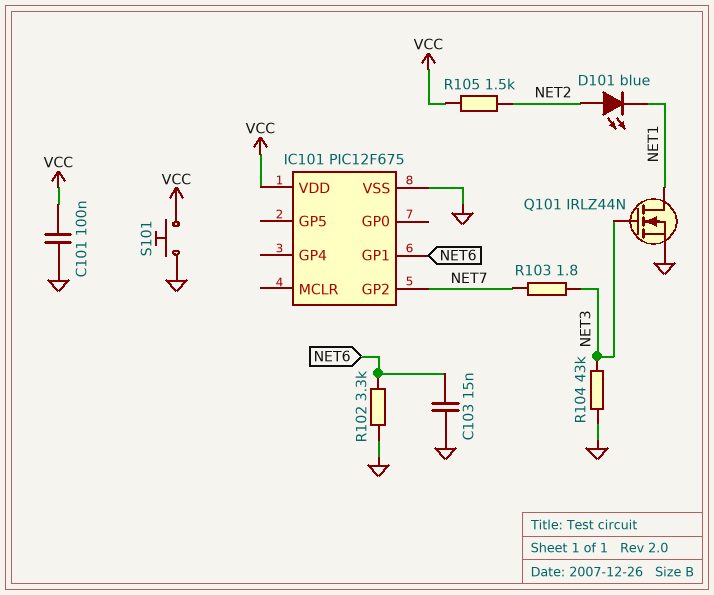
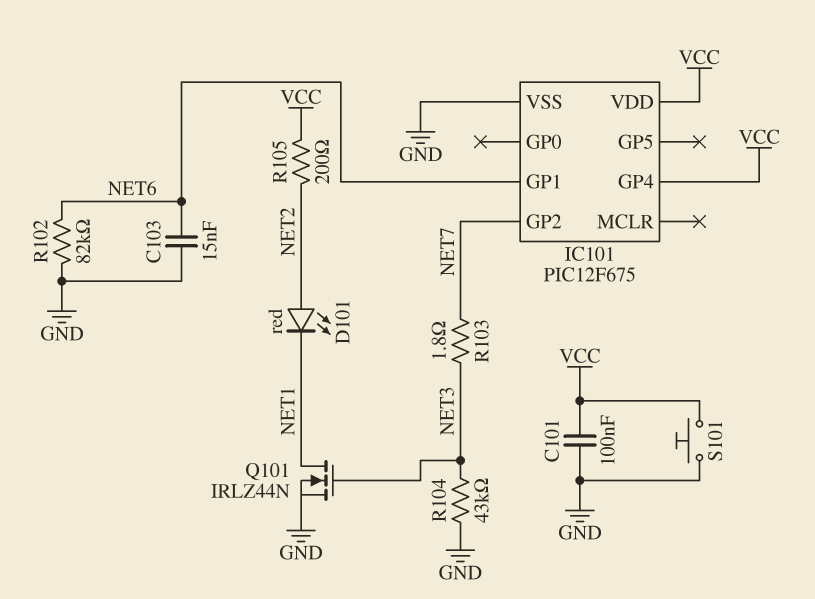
D101: LED blue (A NET2, K NET1) -> LED red (A NET2, K NET1)
IC101 pin GP4: none -> VCC
R102: 3.3k (GND, NET6) -> 82k (GND, NET6)
R105: 1.5k (NET2, VCC) -> 200 (NET2, VCC)

